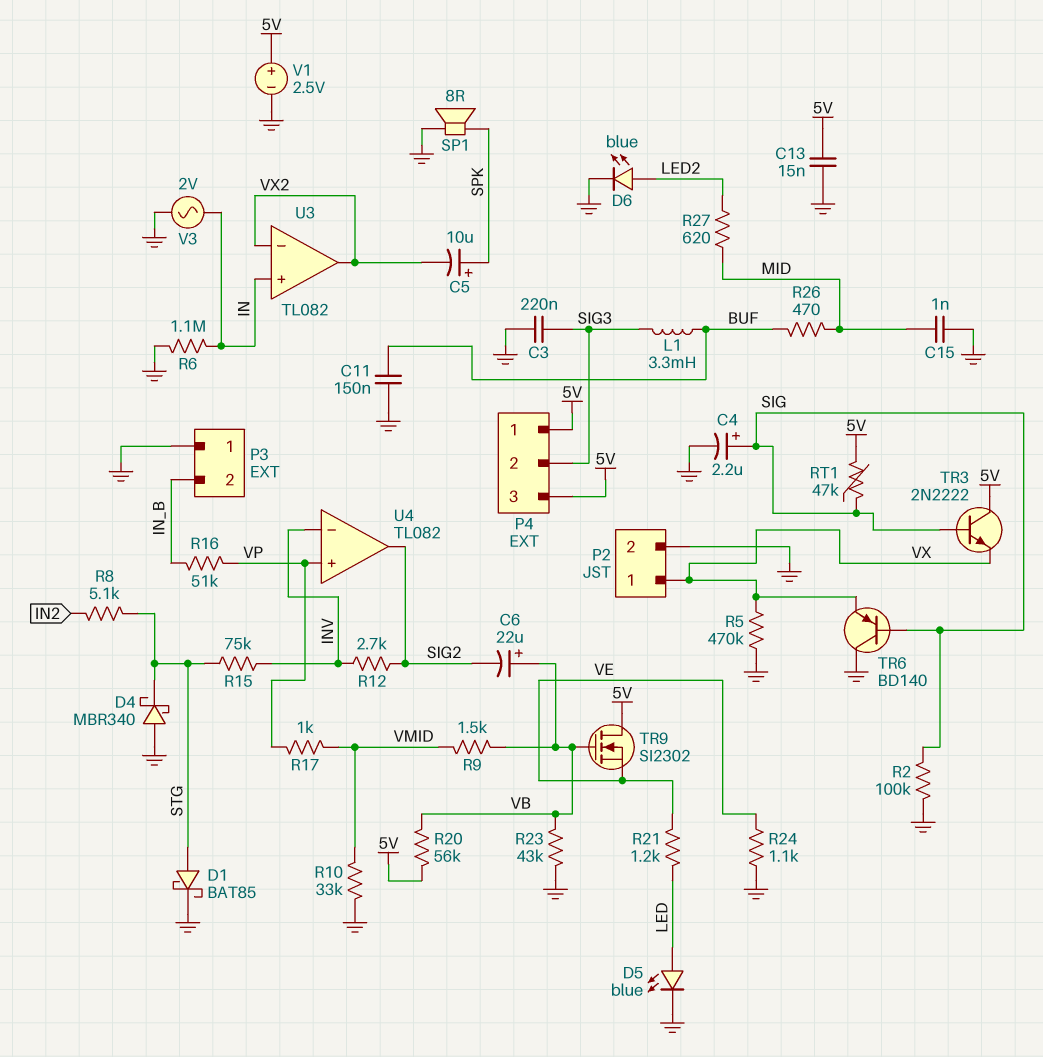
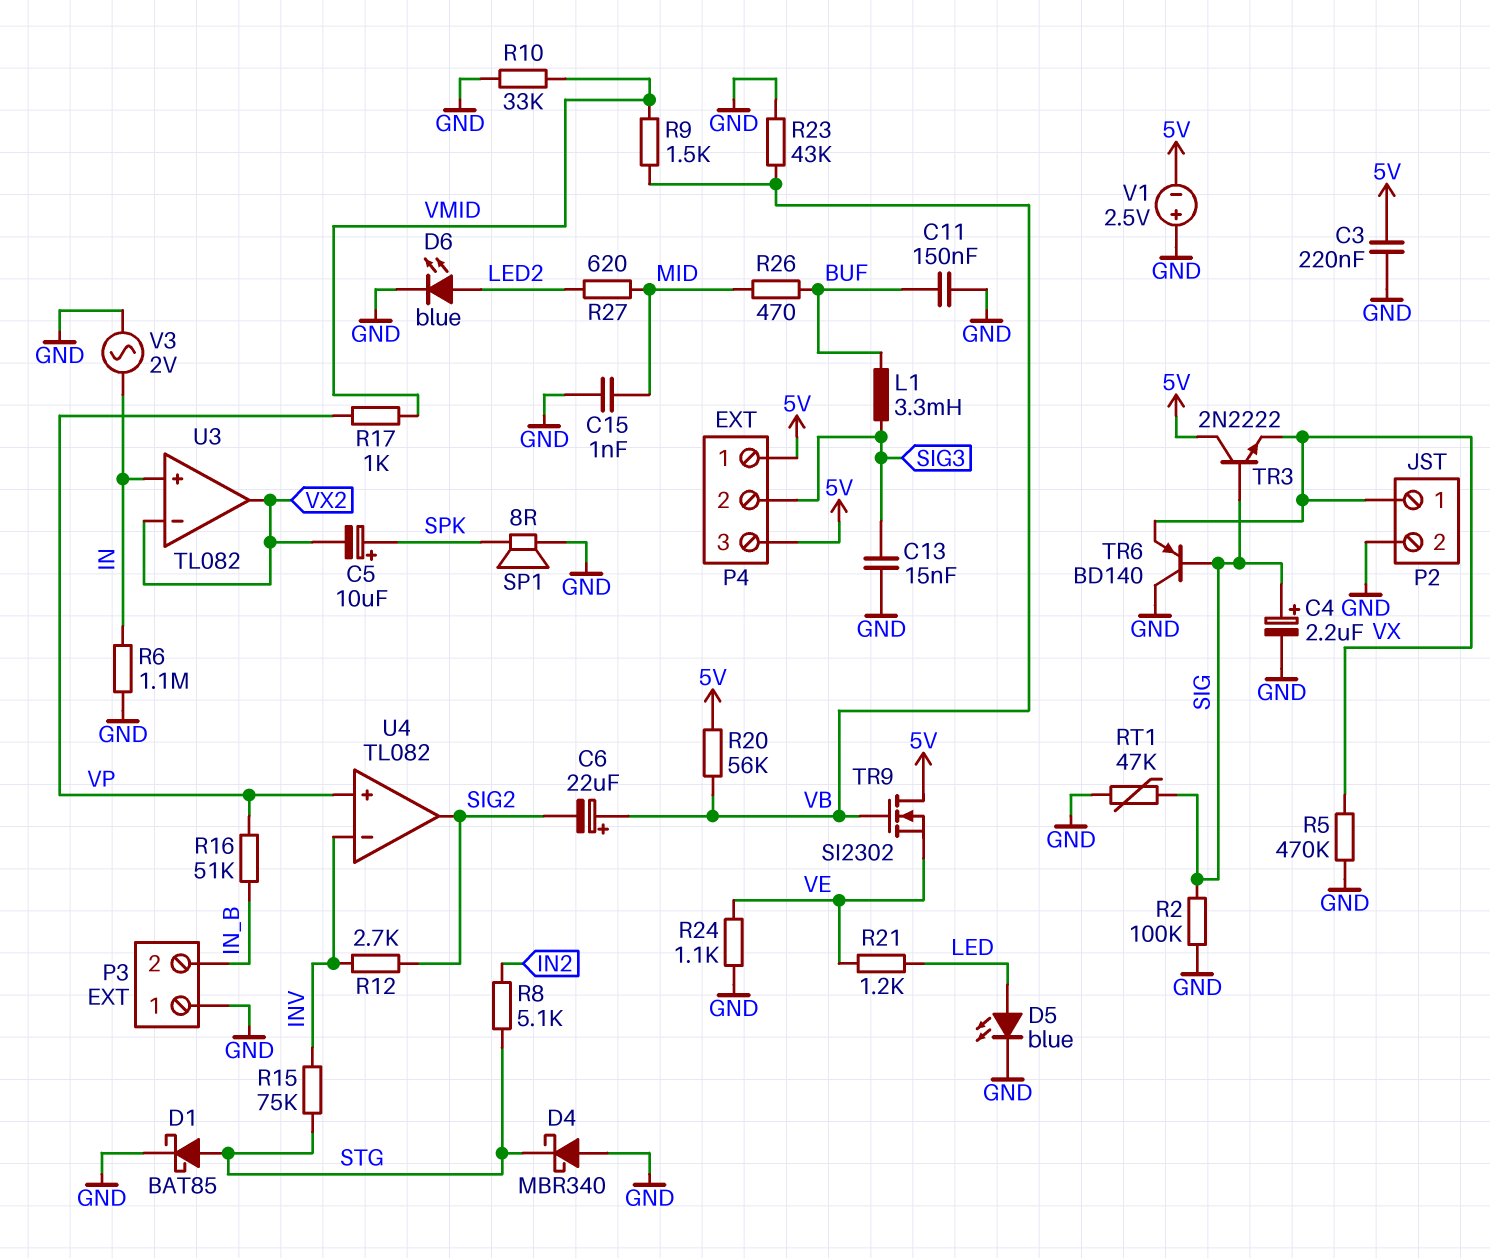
C3: 220nF (GND, SIG3) -> 220nF (5V, GND)
C13: 15nF (5V, GND) -> 15nF (GND, SIG3)
RT1: 47k (5V, SIG) -> 47k (GND, SIG)
V1: 2.5V (plus 5V, minus GND) -> 2.5V (plus GND, minus 5V)

